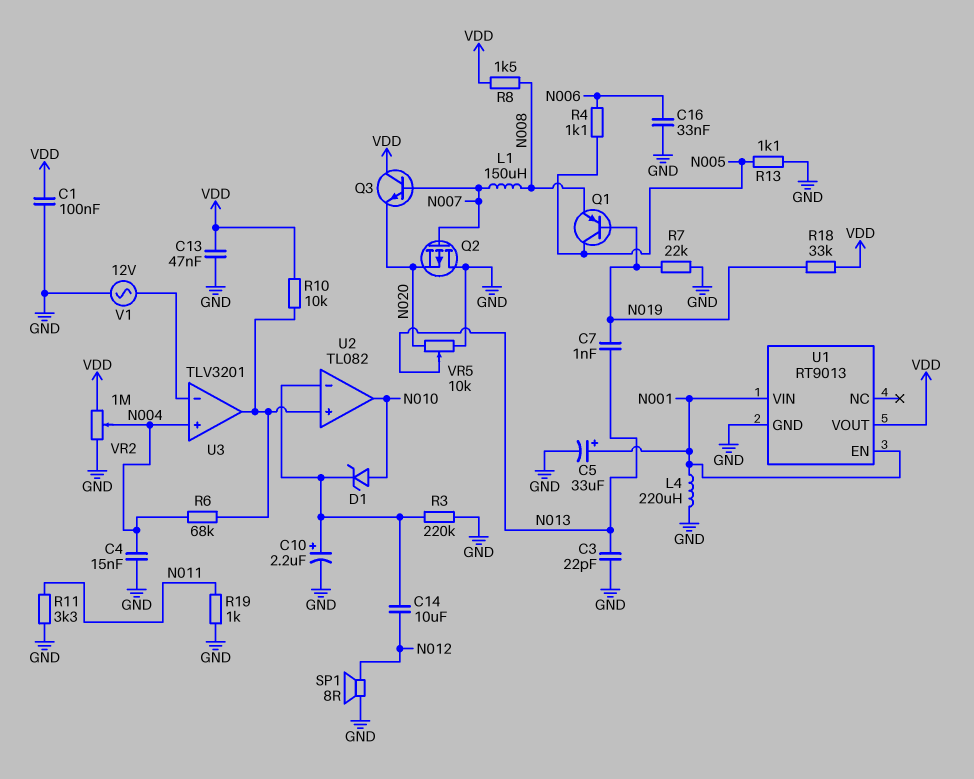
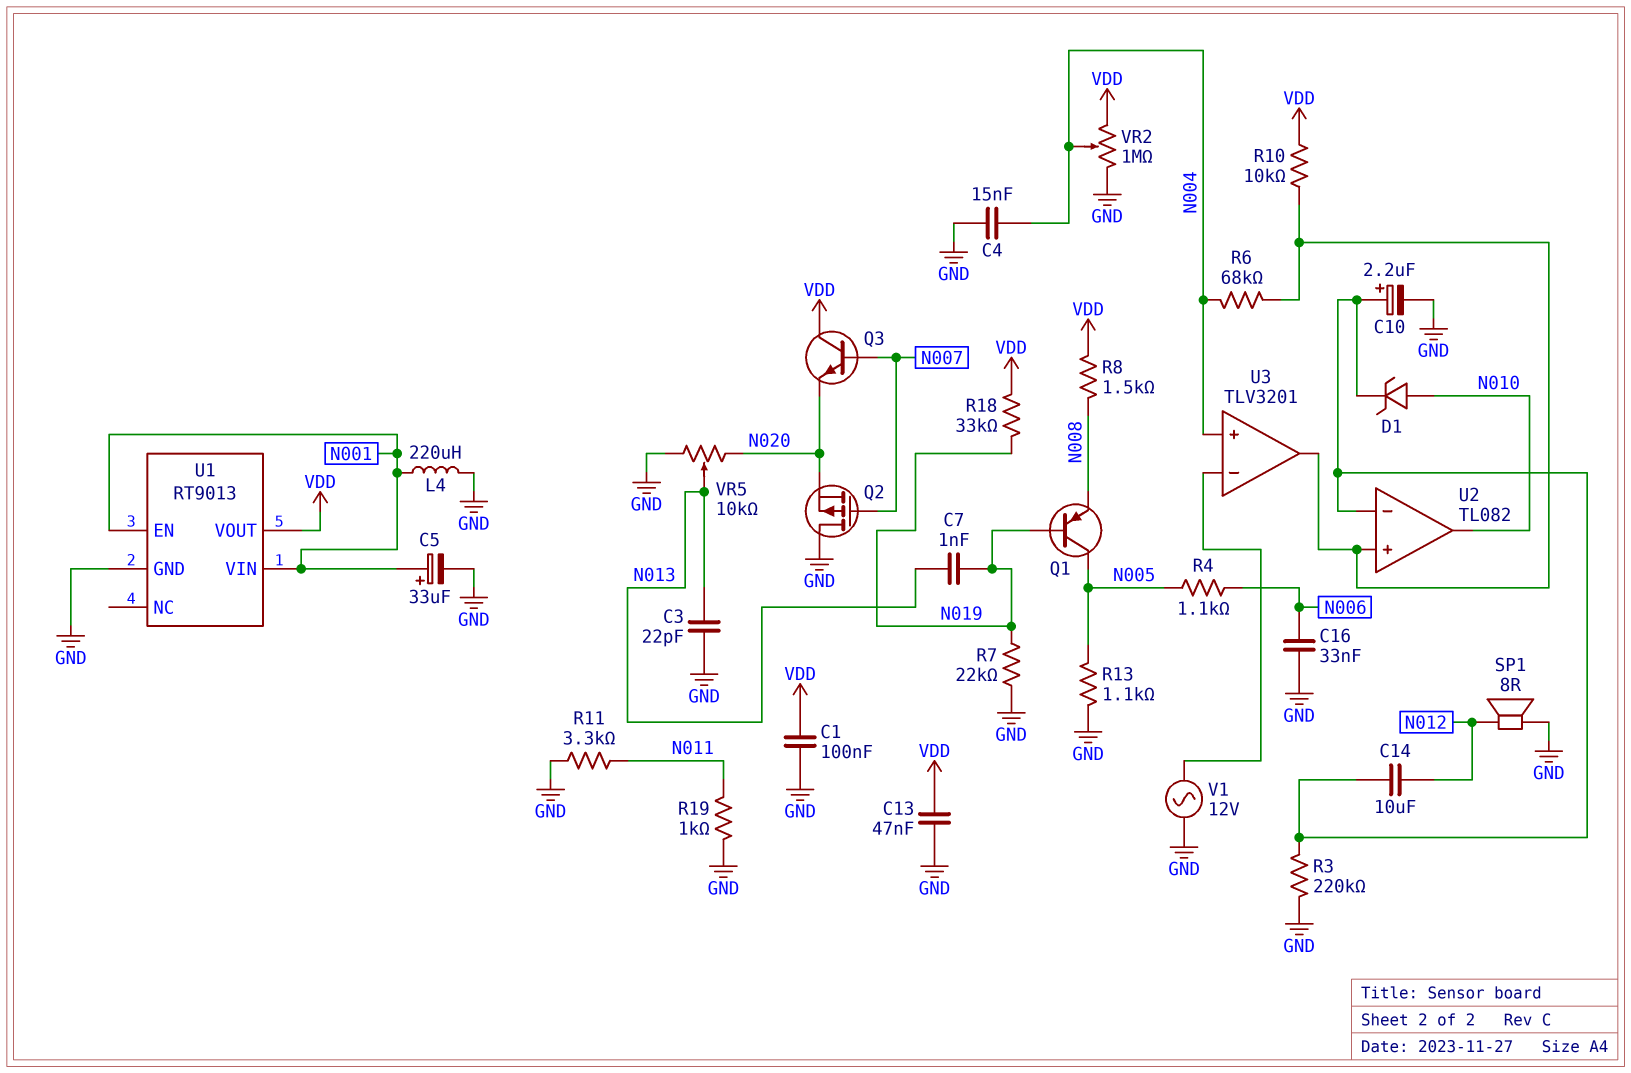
L1: 150uH (N007, N008) -> none

